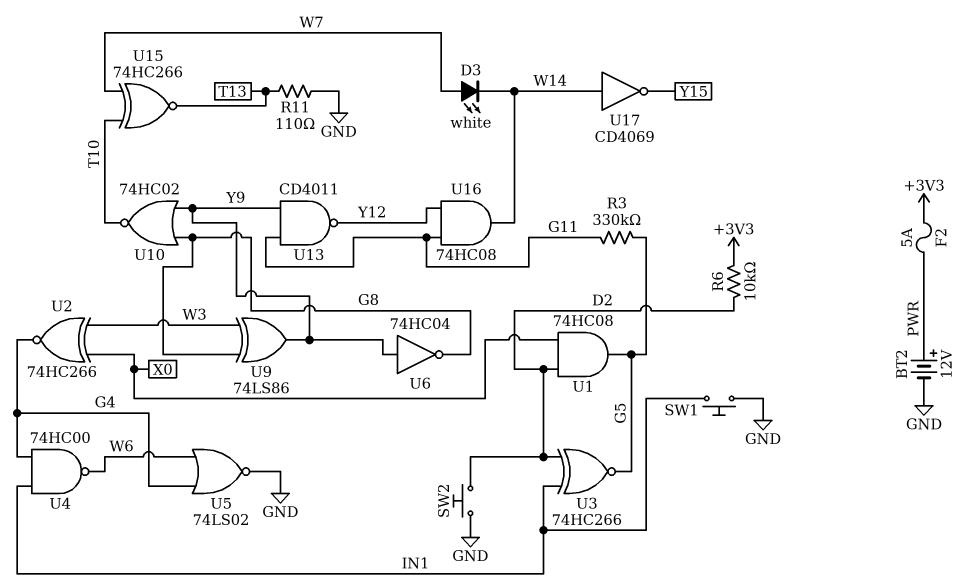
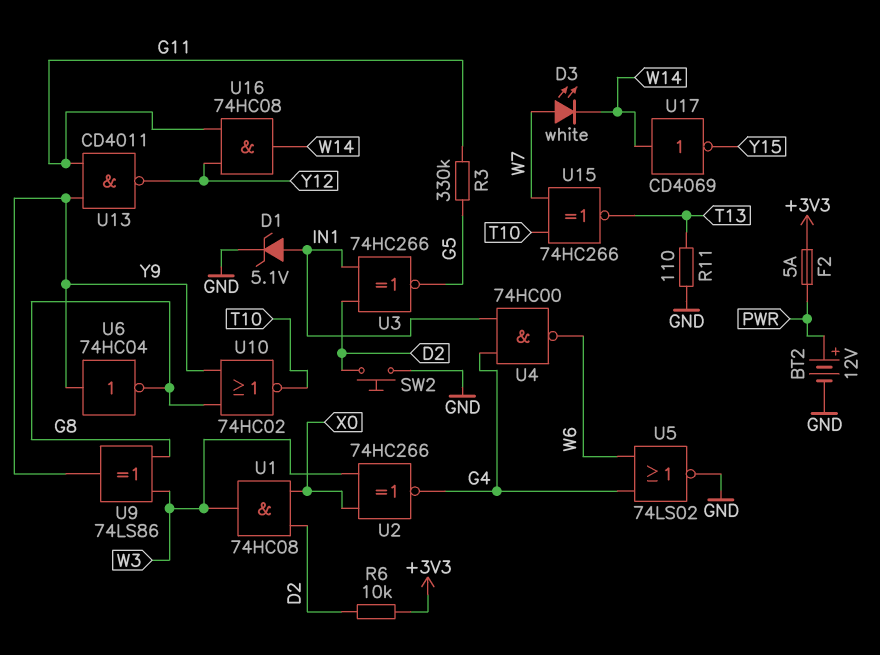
D1: none -> zener 5.1V (A IN1, K GND)
SW1: button (GND, IN1) -> none
U1: AND 74HC08 (in D2, in X0, out G5) -> AND 74HC08 (in D2, in X0, out W3)

